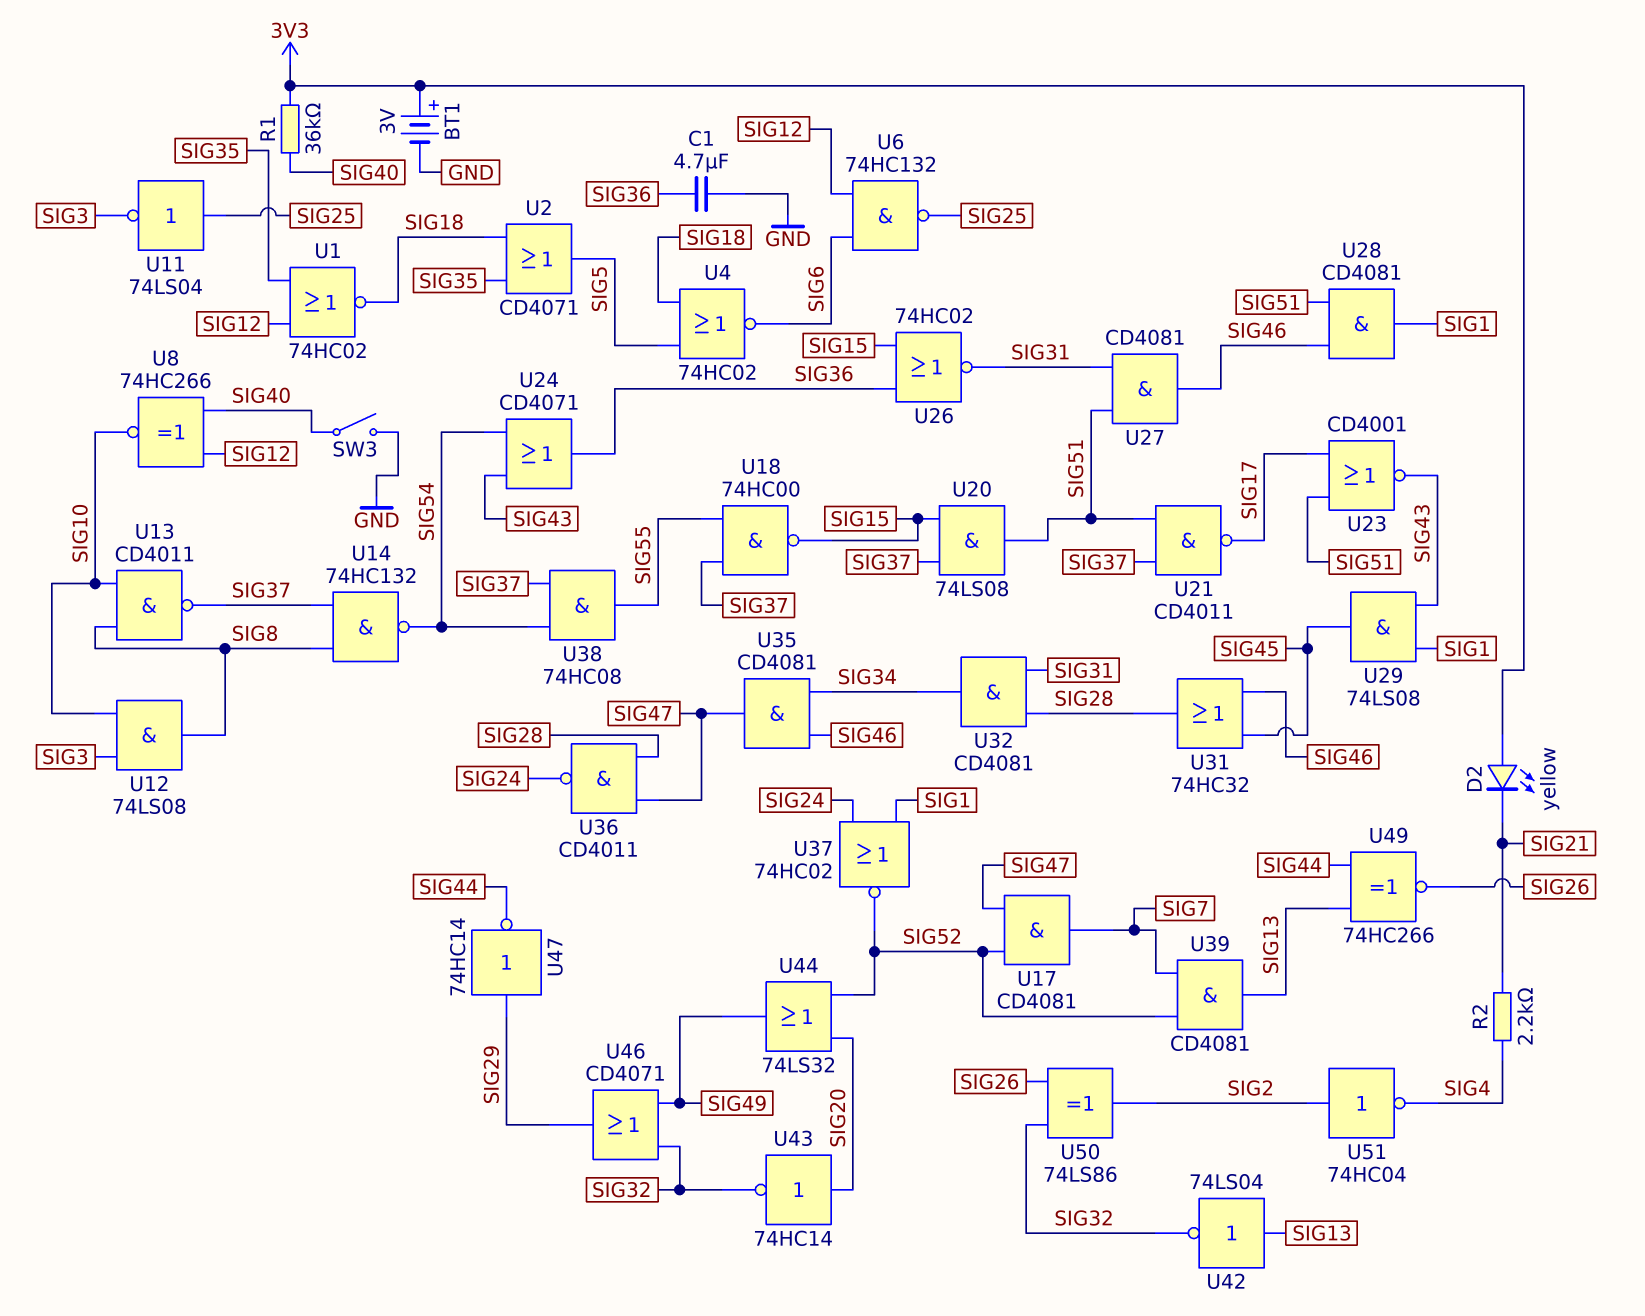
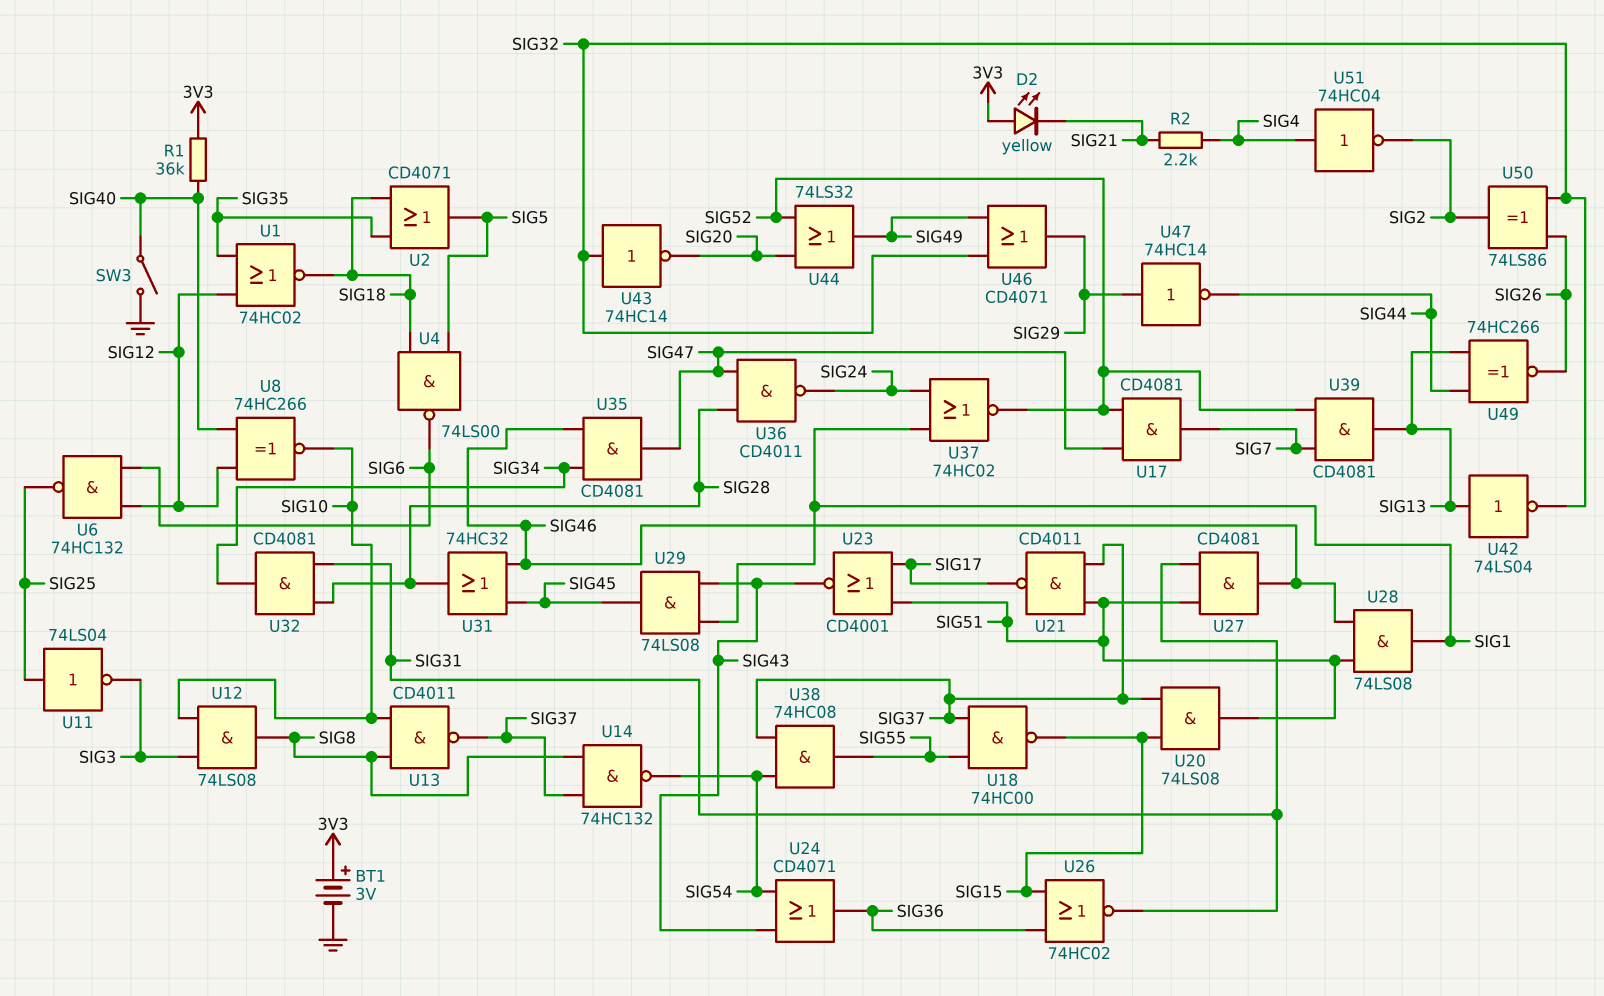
C1: 4.7uF (GND, SIG36) -> none
U4: NOR 74HC02 (in SIG5, in SIG18, out SIG6) -> NAND 74LS00 (in SIG5, in SIG18, out SIG6)
U28: AND CD4081 (in SIG46, in SIG51, out SIG1) -> AND 74LS08 (in SIG46, in SIG51, out SIG1)
U43: NOT 74HC14 (in SIG20, out SIG32) -> NOT 74HC14 (in SIG32, out SIG20)
U51: NOT 74HC04 (in SIG2, out SIG4) -> NOT 74HC04 (in SIG4, out SIG2)

